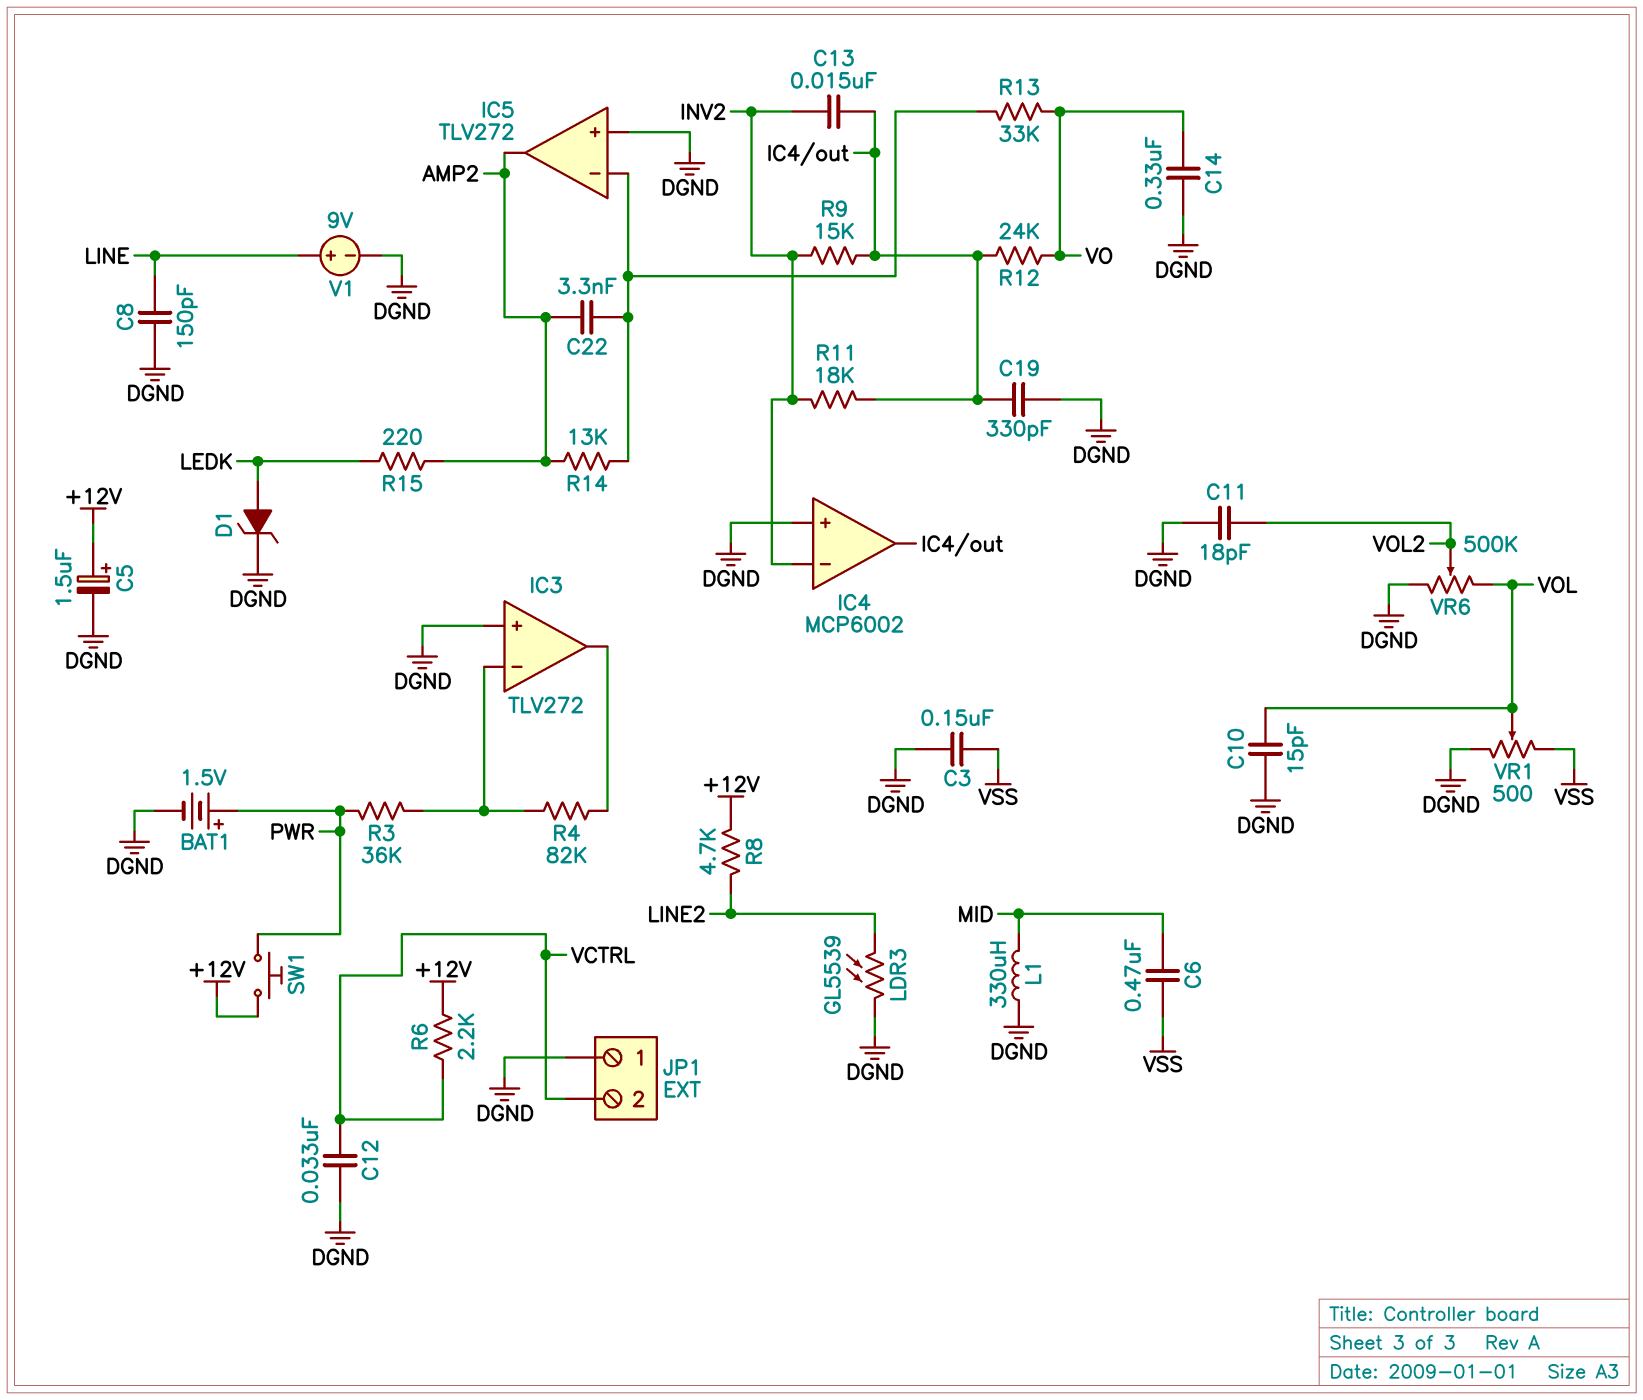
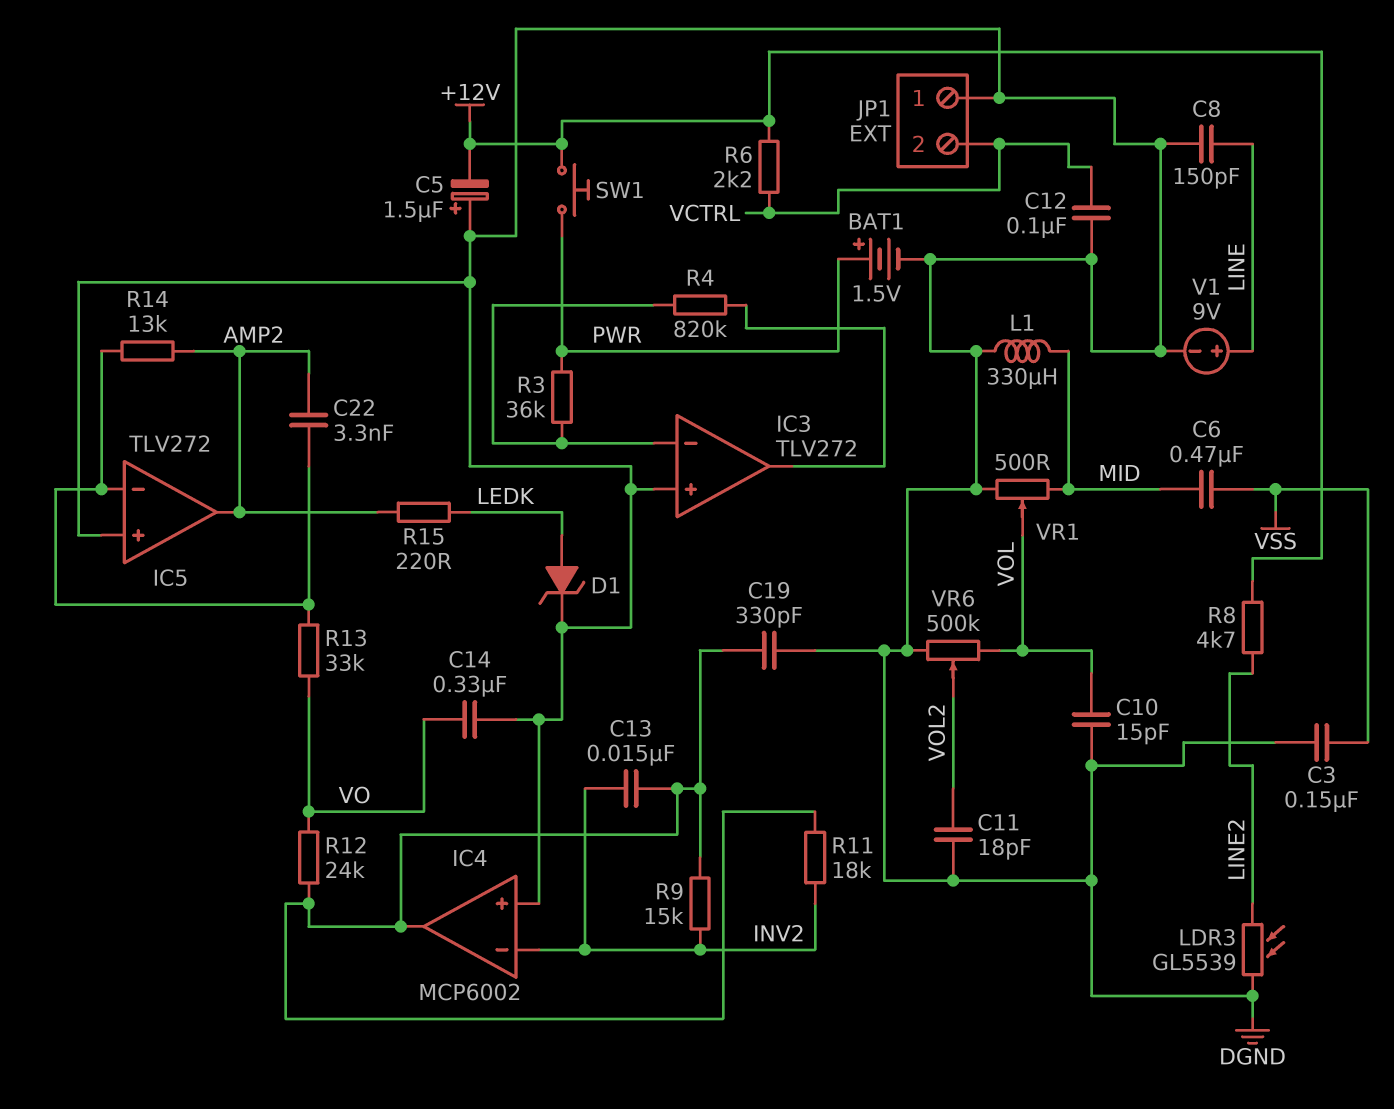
C5: 1.5uF (plus +12V, minus DGND) -> 1.5uF (plus DGND, minus +12V)
C12: 33nF (DGND, VCTRL) -> 100nF (DGND, VCTRL)
R4: 82k (IC3/in-, IC3/out) -> 820k (IC3/in-, IC3/out)
VR1: 500 (DGND, VSS, wiper VOL) -> 500 (DGND, MID, wiper VOL)

